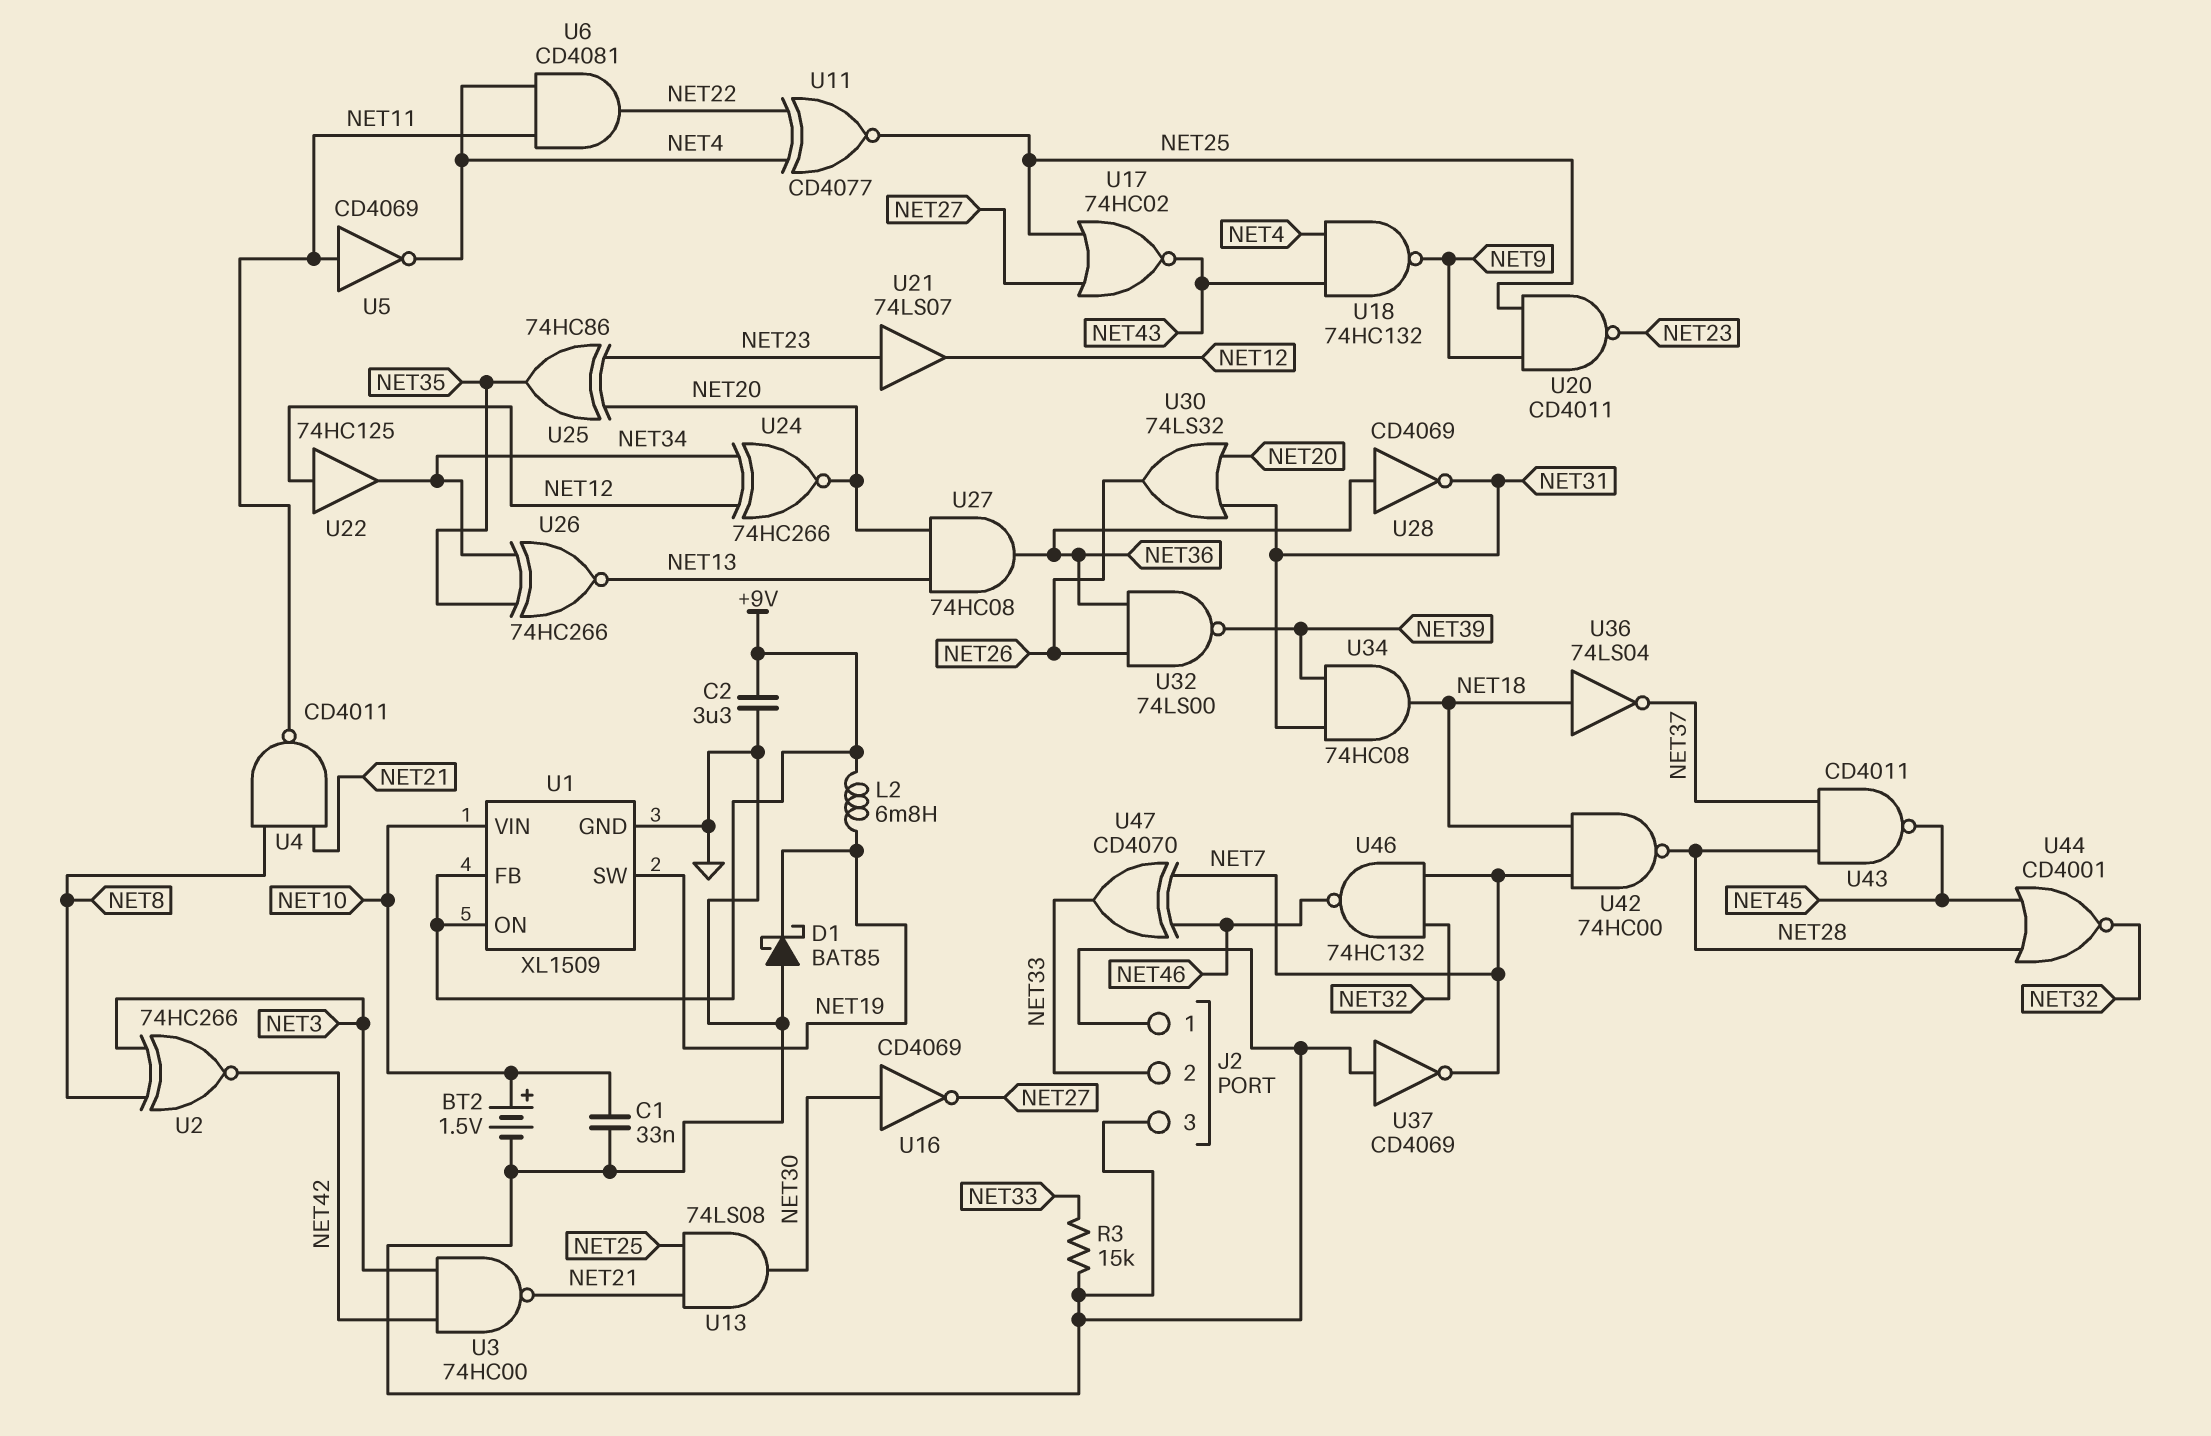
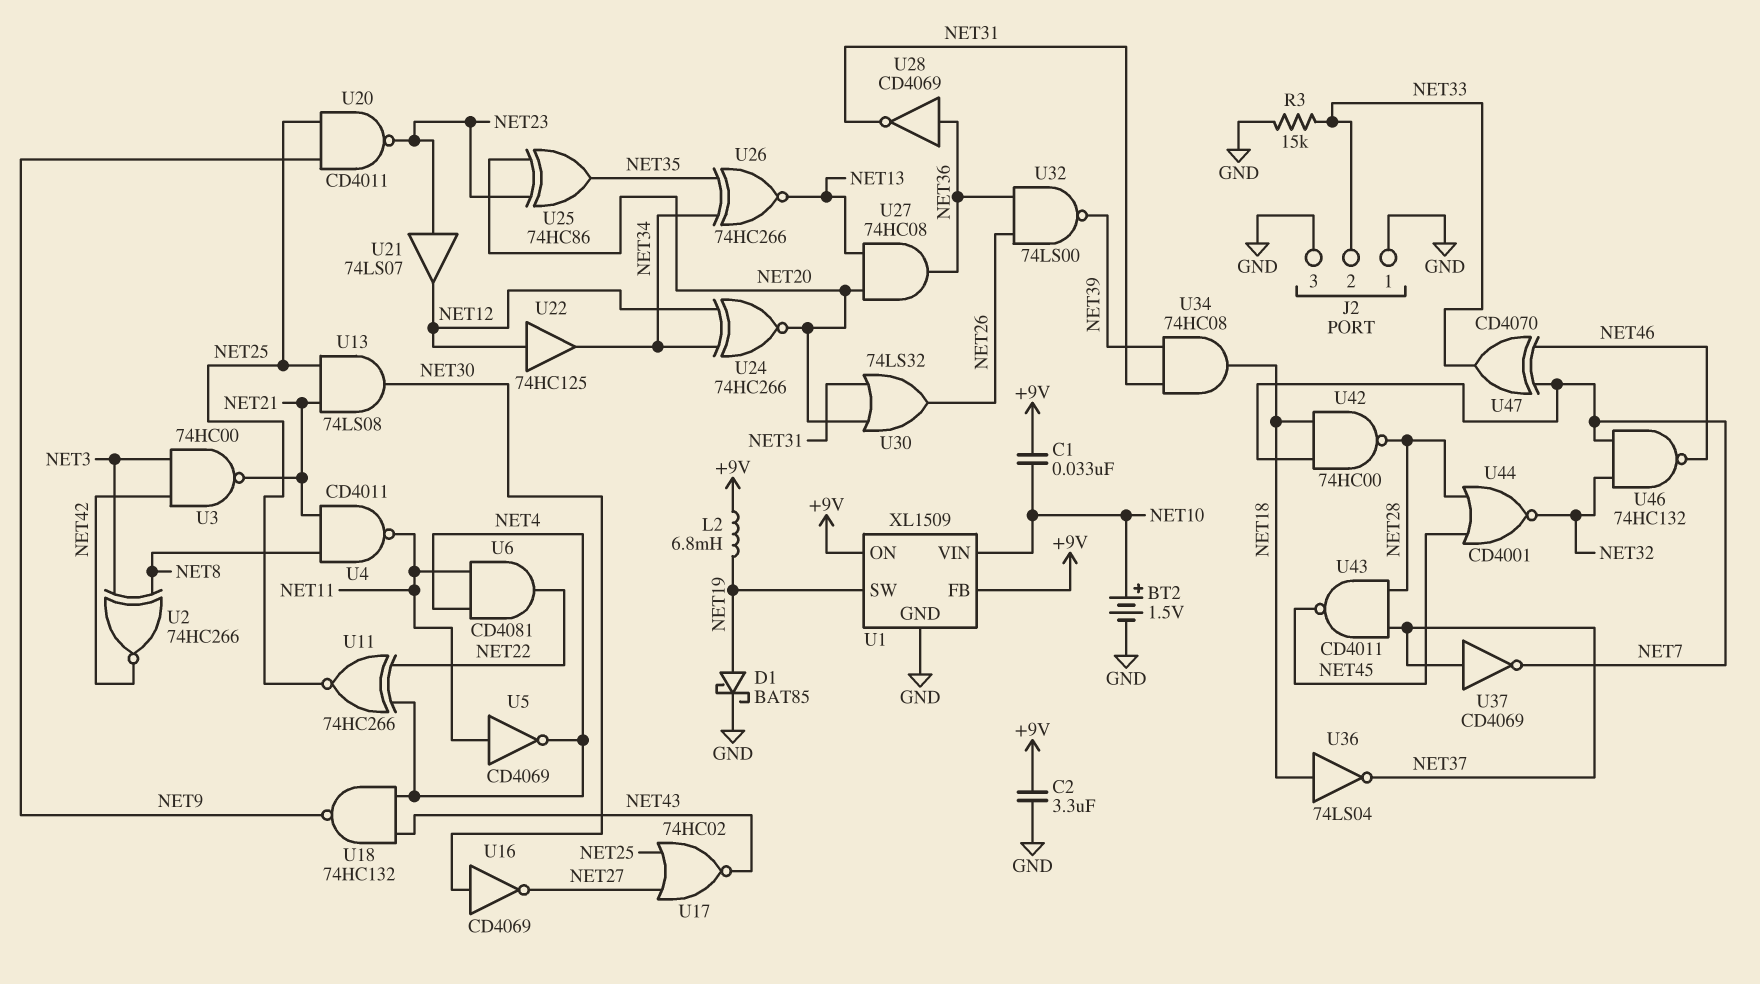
C1: 33nF (GND, NET10) -> 33nF (+9V, NET10)
D1: schottky BAT85 (A GND, K NET19) -> schottky BAT85 (A NET19, K GND)
U11: XNOR CD4077 (in NET4, in NET22, out NET25) -> XNOR 74HC266 (in NET4, in NET22, out NET25)
U37: NOT CD4069 (in GND, out NET7) -> NOT CD4069 (in NET37, out NET7)

